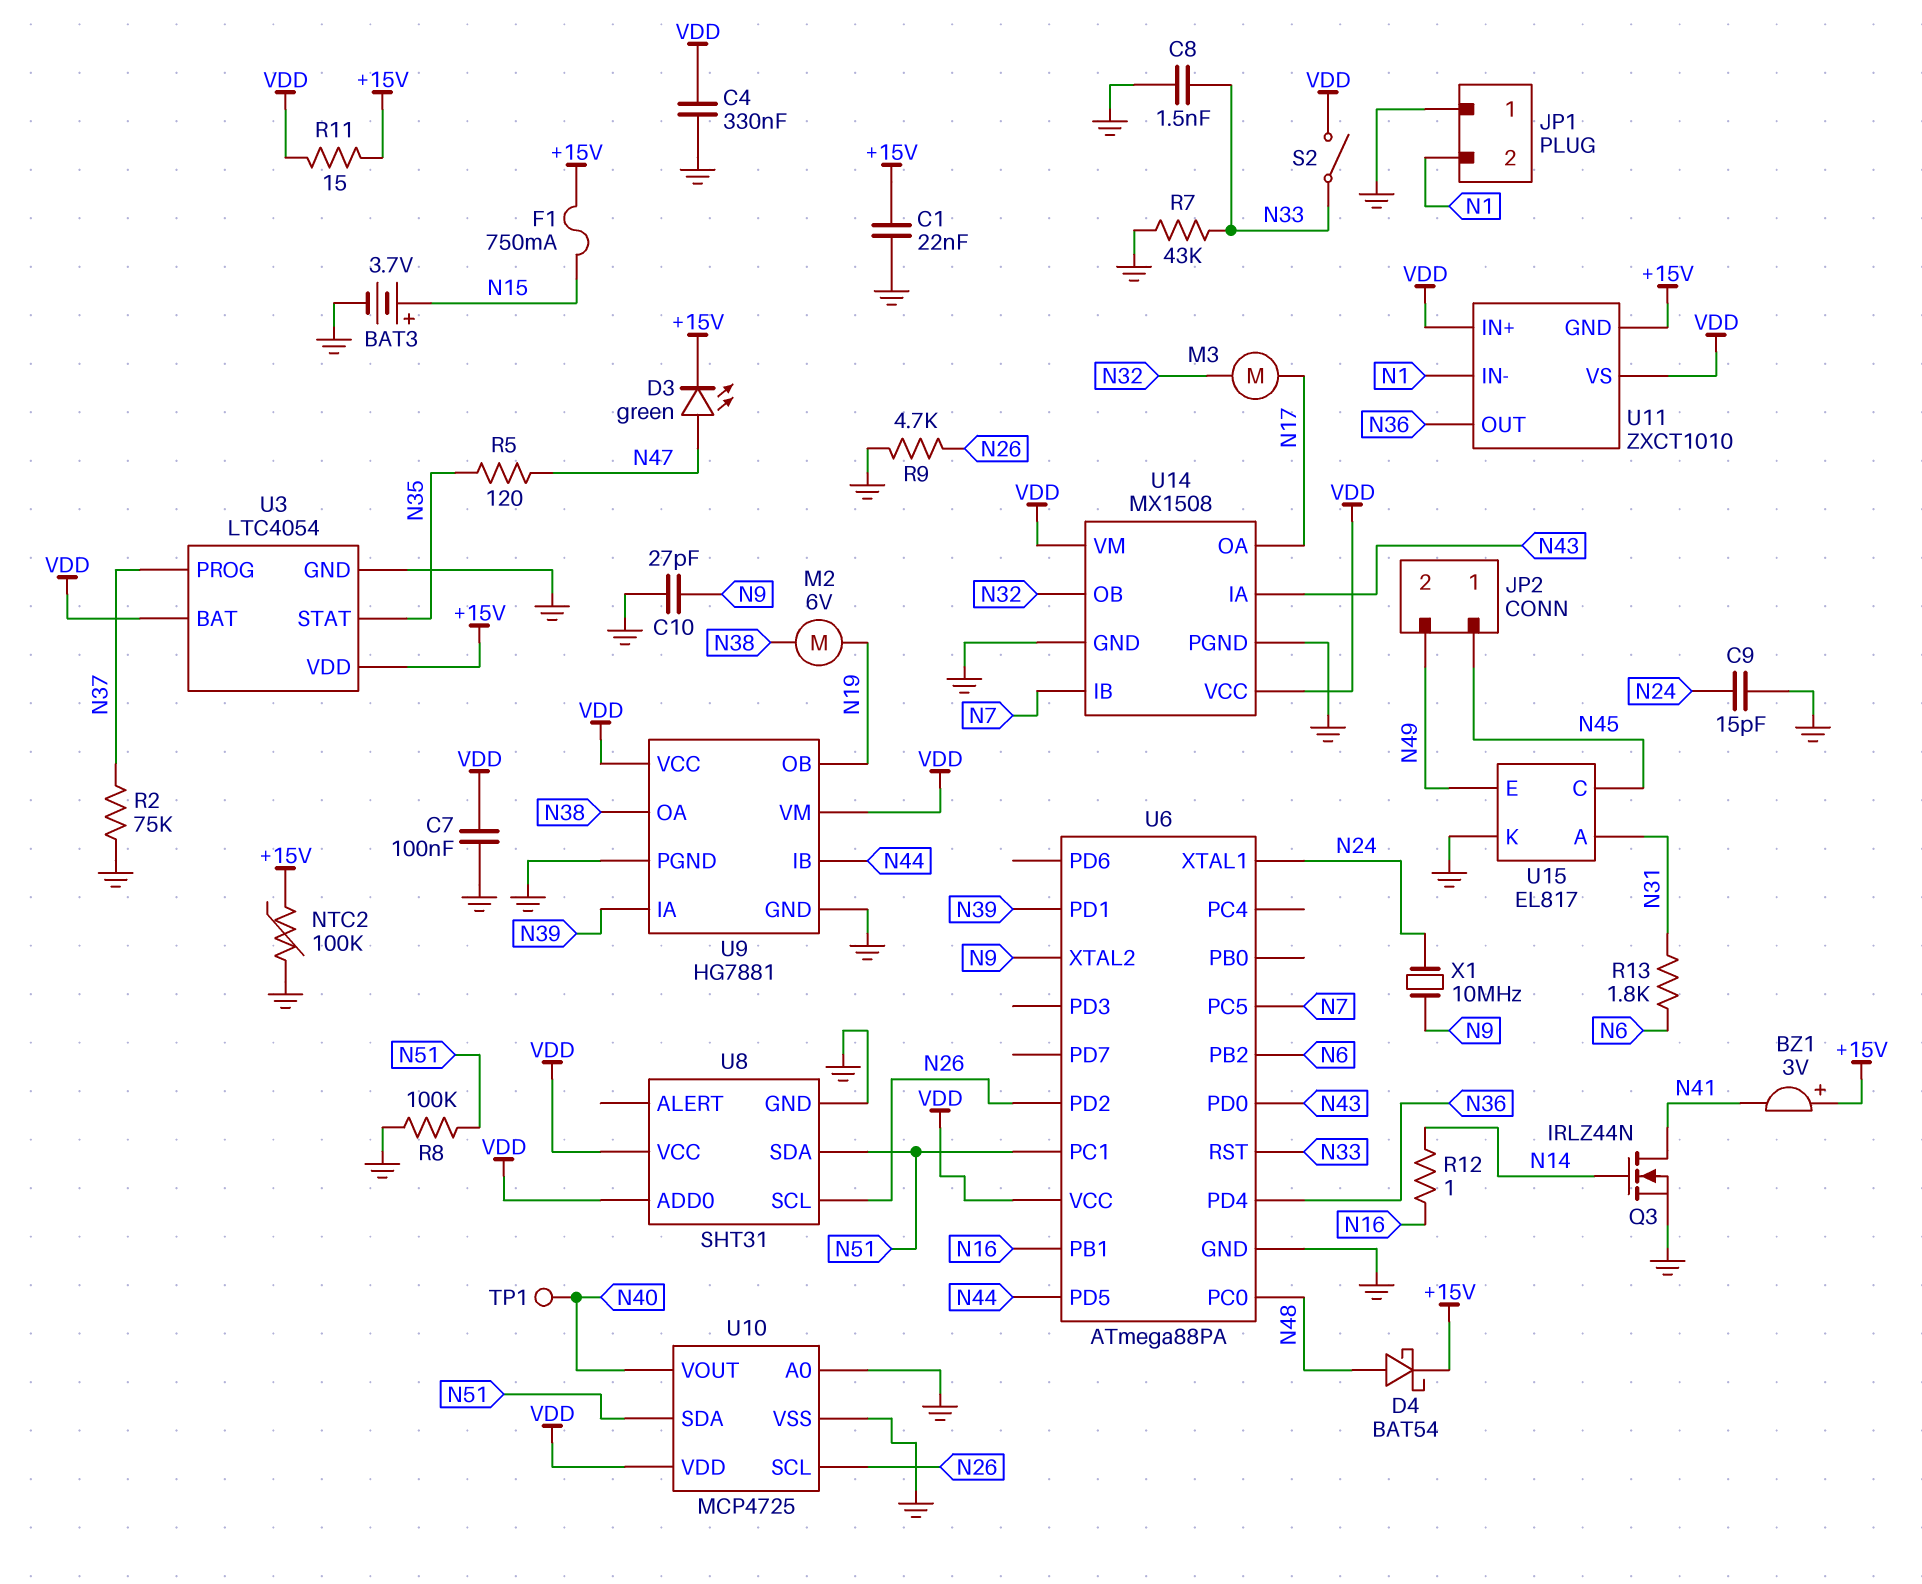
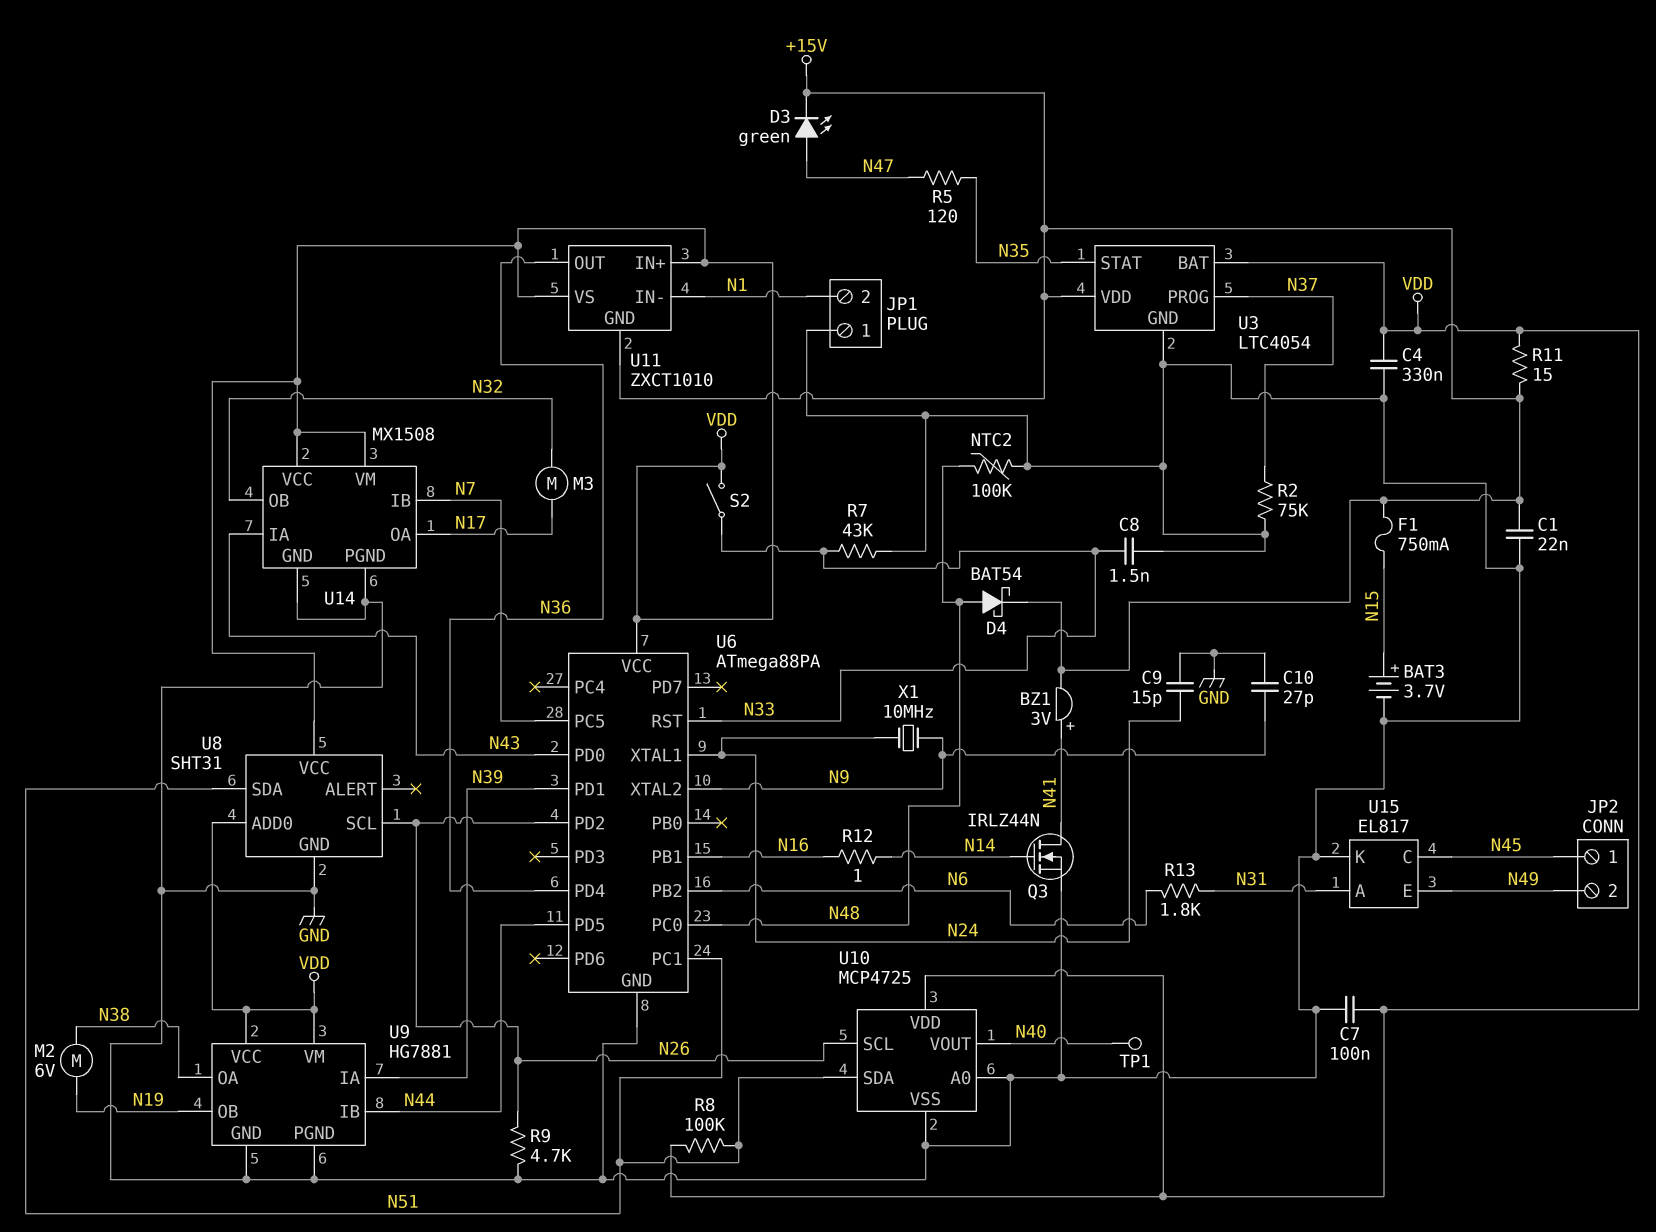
BZ1: buzzer 3V (plus +15V, minus N41) -> buzzer 3V (plus N41, minus +15V)
NTC2: 100k (+15V, GND) -> 100k (GND, N48)
R8: 100k (GND, N51) -> 100k (N51, VDD)

